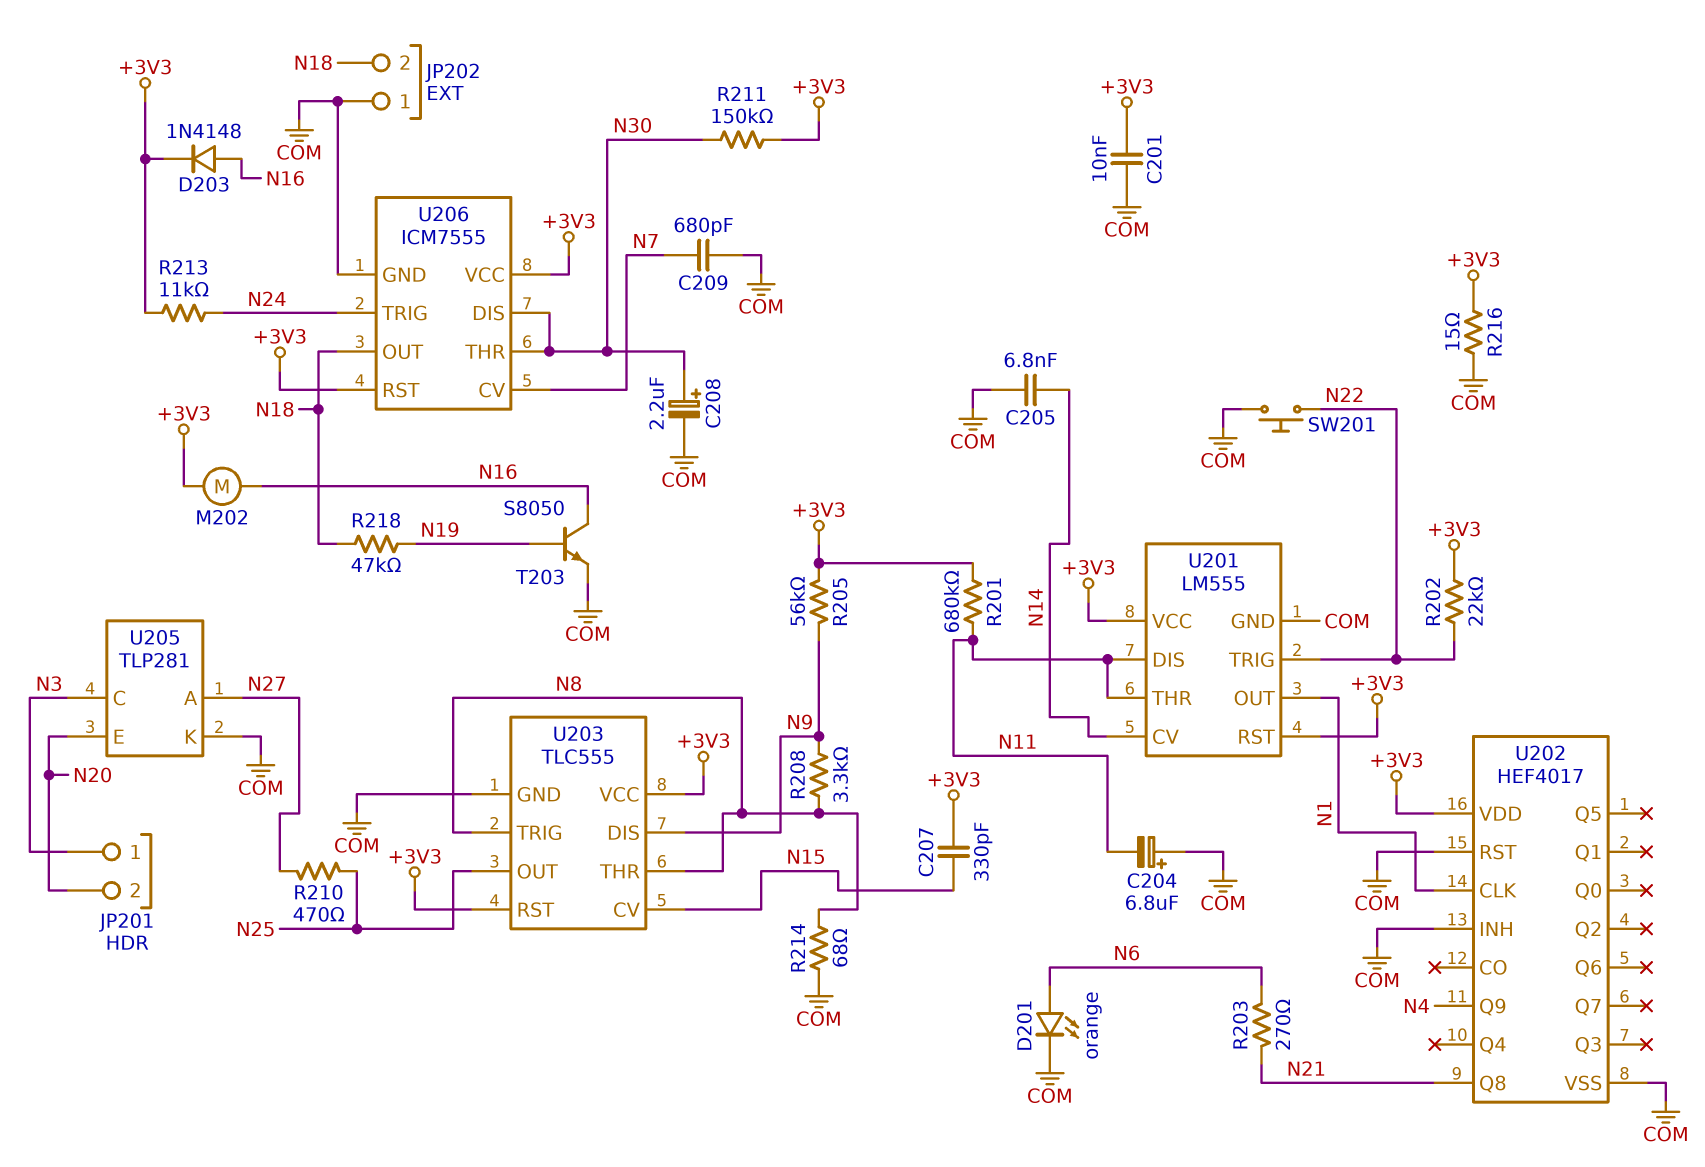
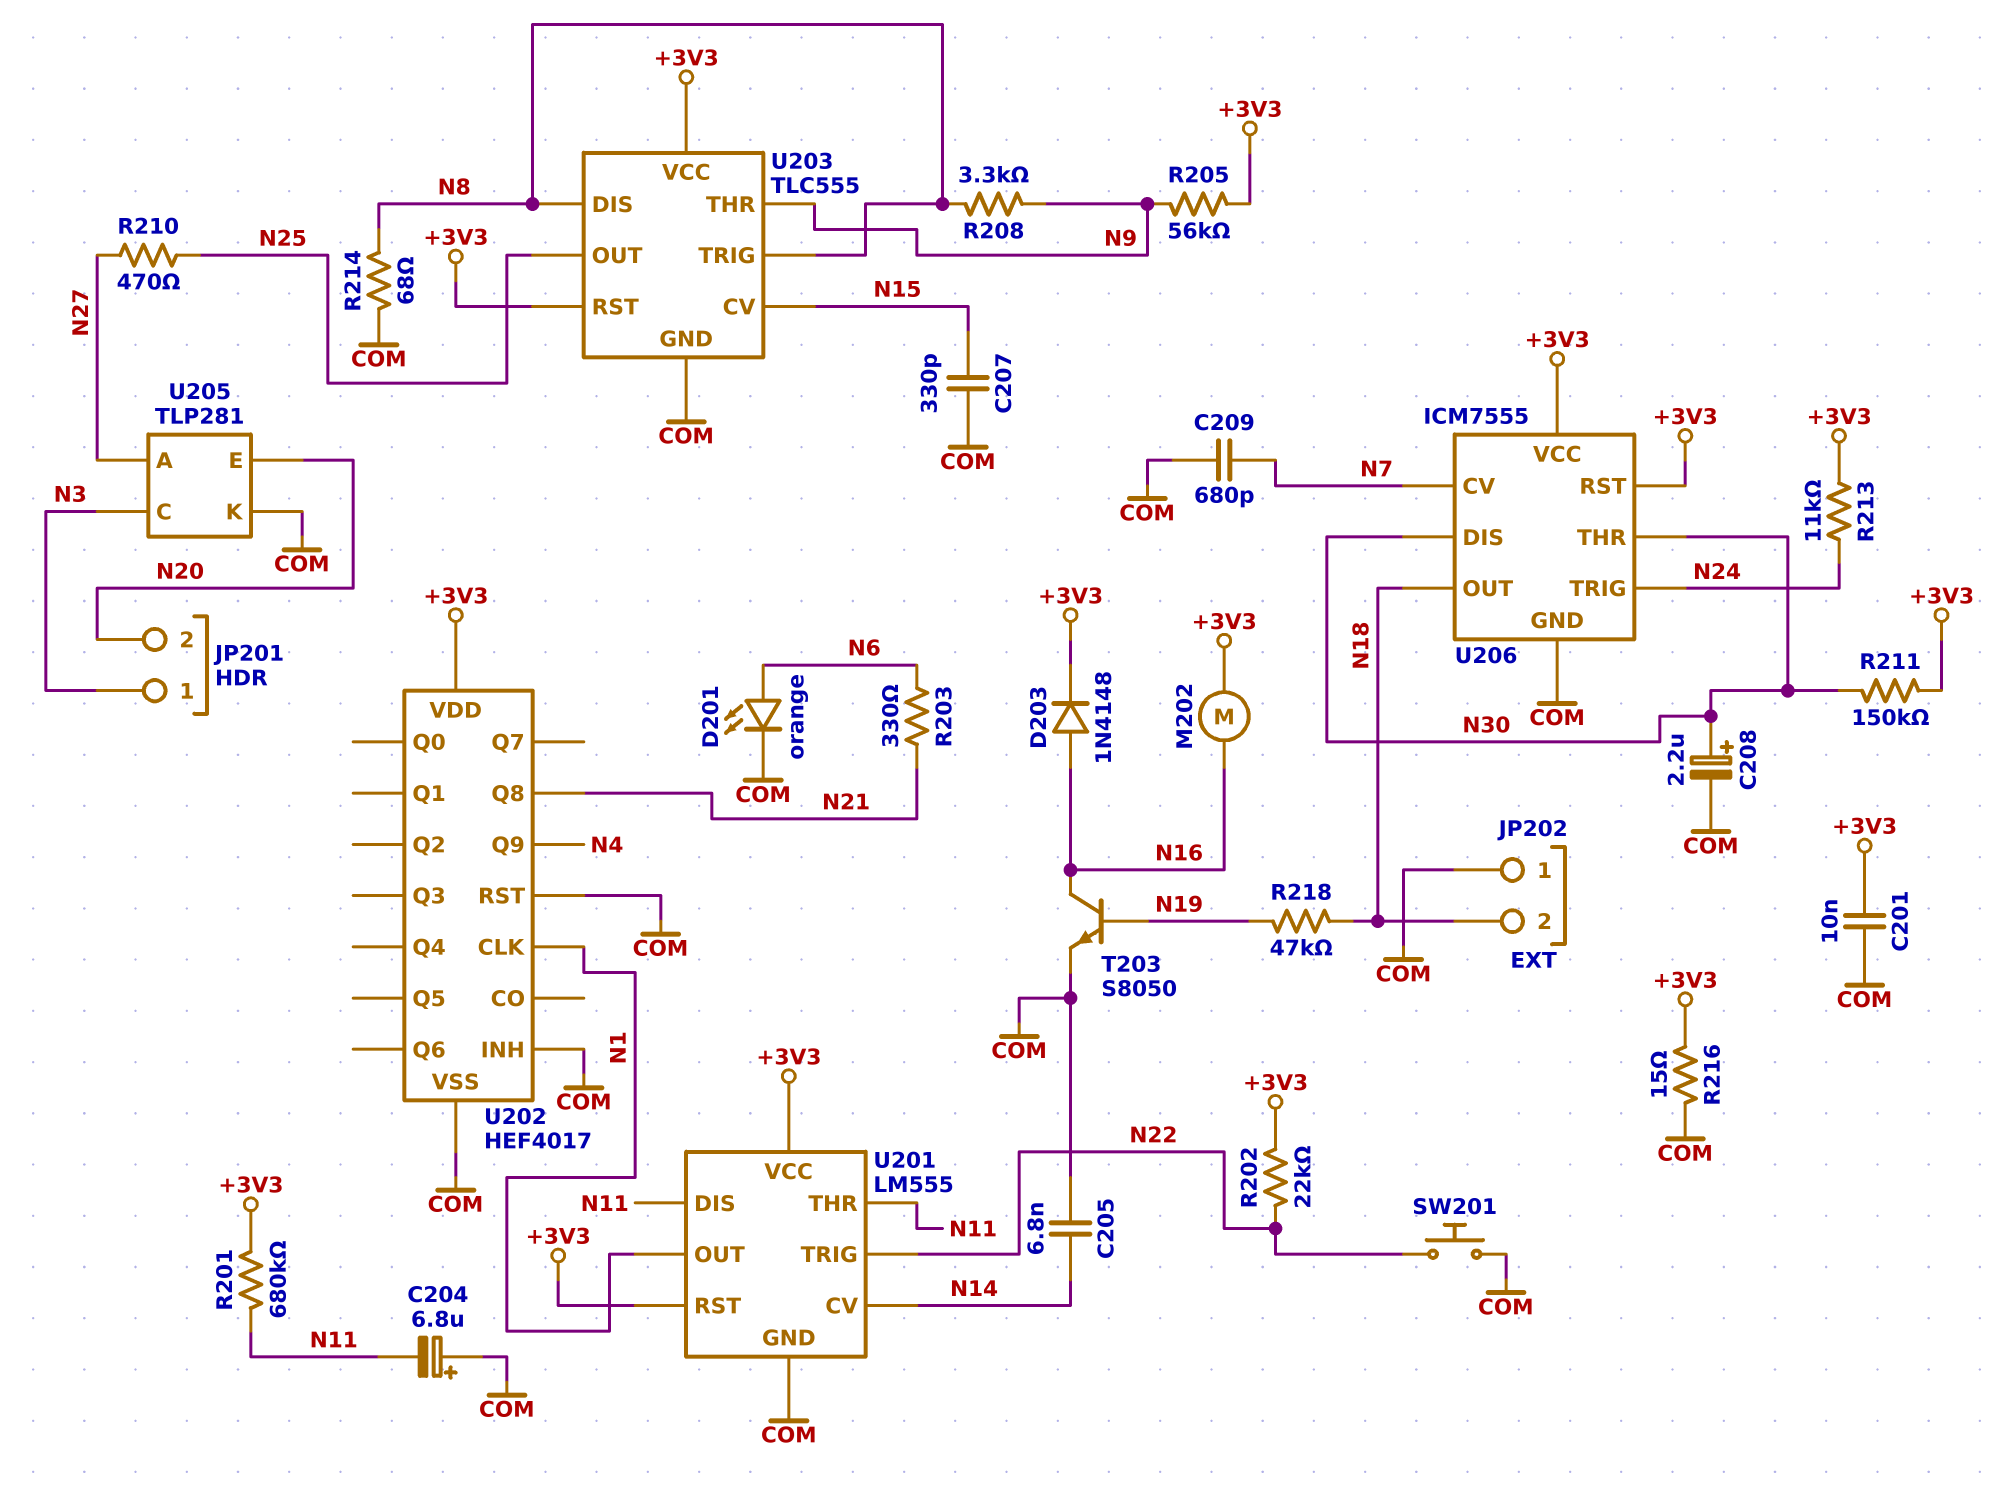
C207: 330pF (+3V3, N15) -> 330pF (COM, N15)
R203: 270 (N6, N21) -> 330 (N6, N21)
U203 pin DIS: N9 -> N8
U203 pin THR: N8 -> N9

